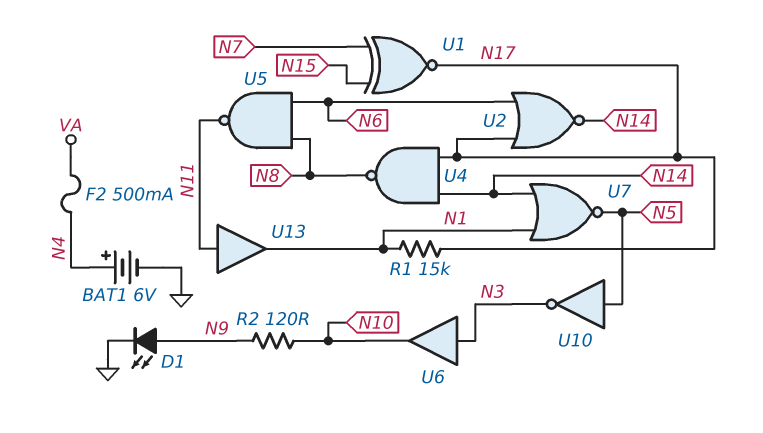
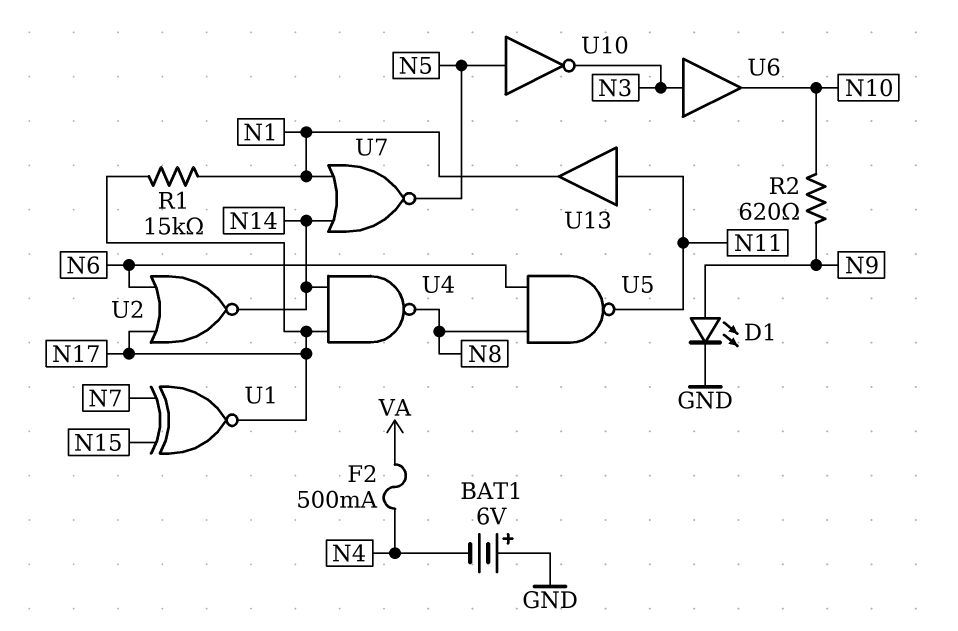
BAT1: 6V (plus N4, minus GND) -> 6V (plus GND, minus N4)
R2: 120 (N9, N10) -> 620 (N9, N10)

